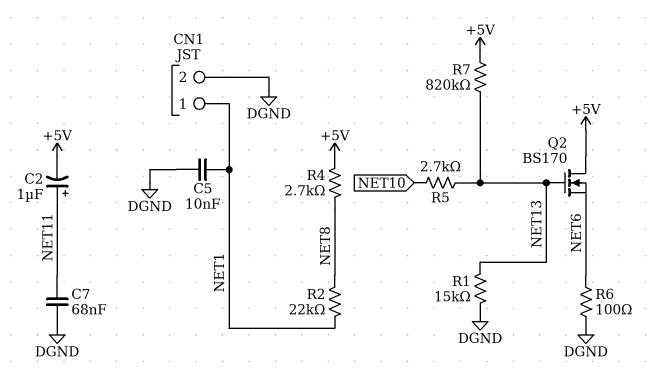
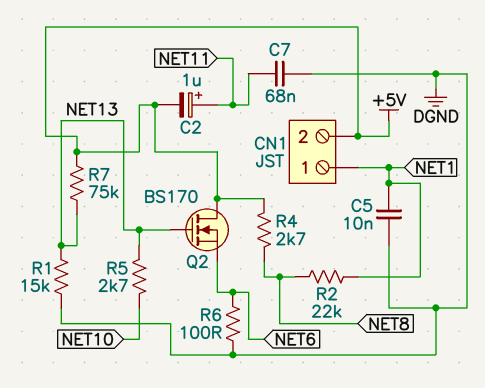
CN1 pin 2: DGND -> +5V
R7: 820k (+5V, NET13) -> 75k (+5V, NET13)

